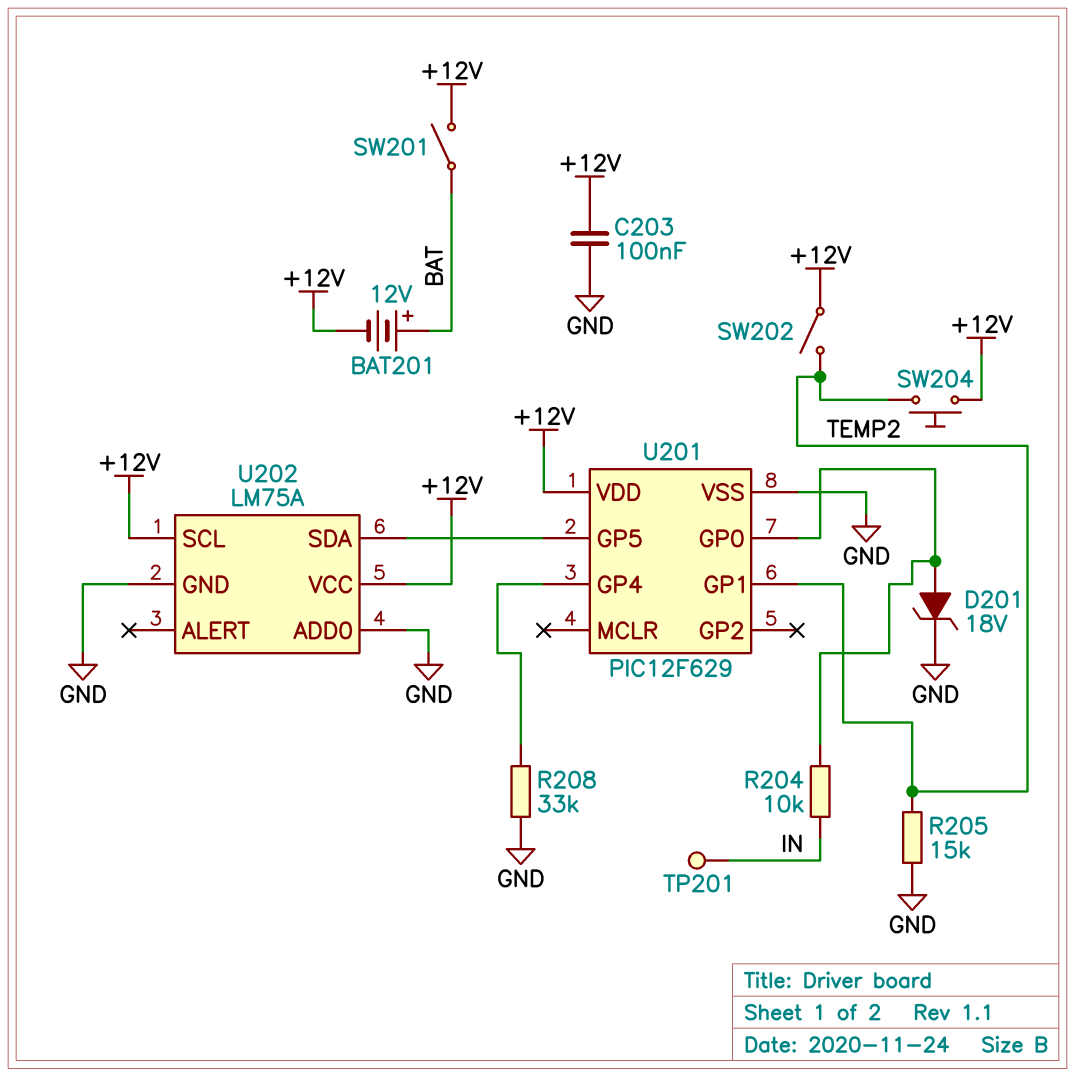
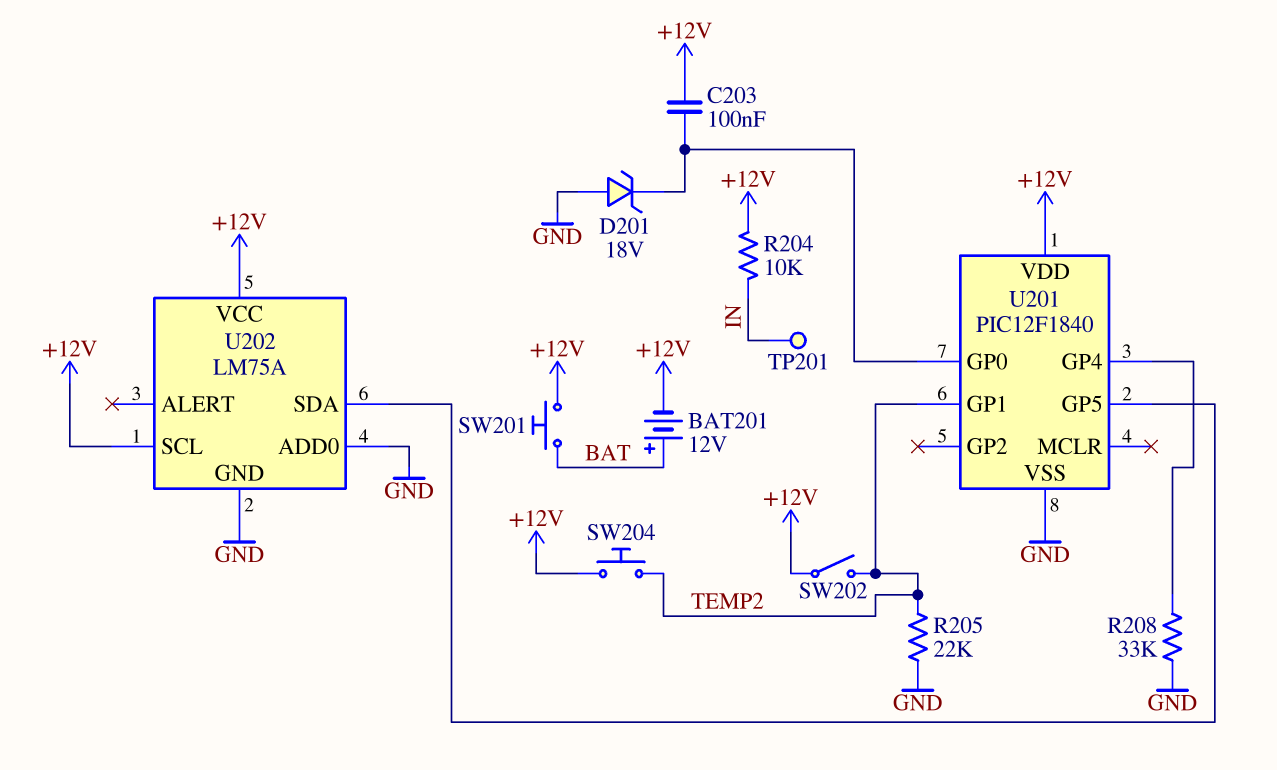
C203: 100nF (+12V, GND) -> 100nF (+12V, U201/GP0)
D201: zener 18V (A U201/GP0, K GND) -> zener 18V (A GND, K U201/GP0)
R204: 10k (IN, U201/GP0) -> 10k (+12V, IN)
R205: 15k (GND, TEMP2) -> 22k (GND, TEMP2)
SW201: switch (+12V, BAT) -> button (+12V, BAT)
U201: PIC12F629 -> PIC12F1840

